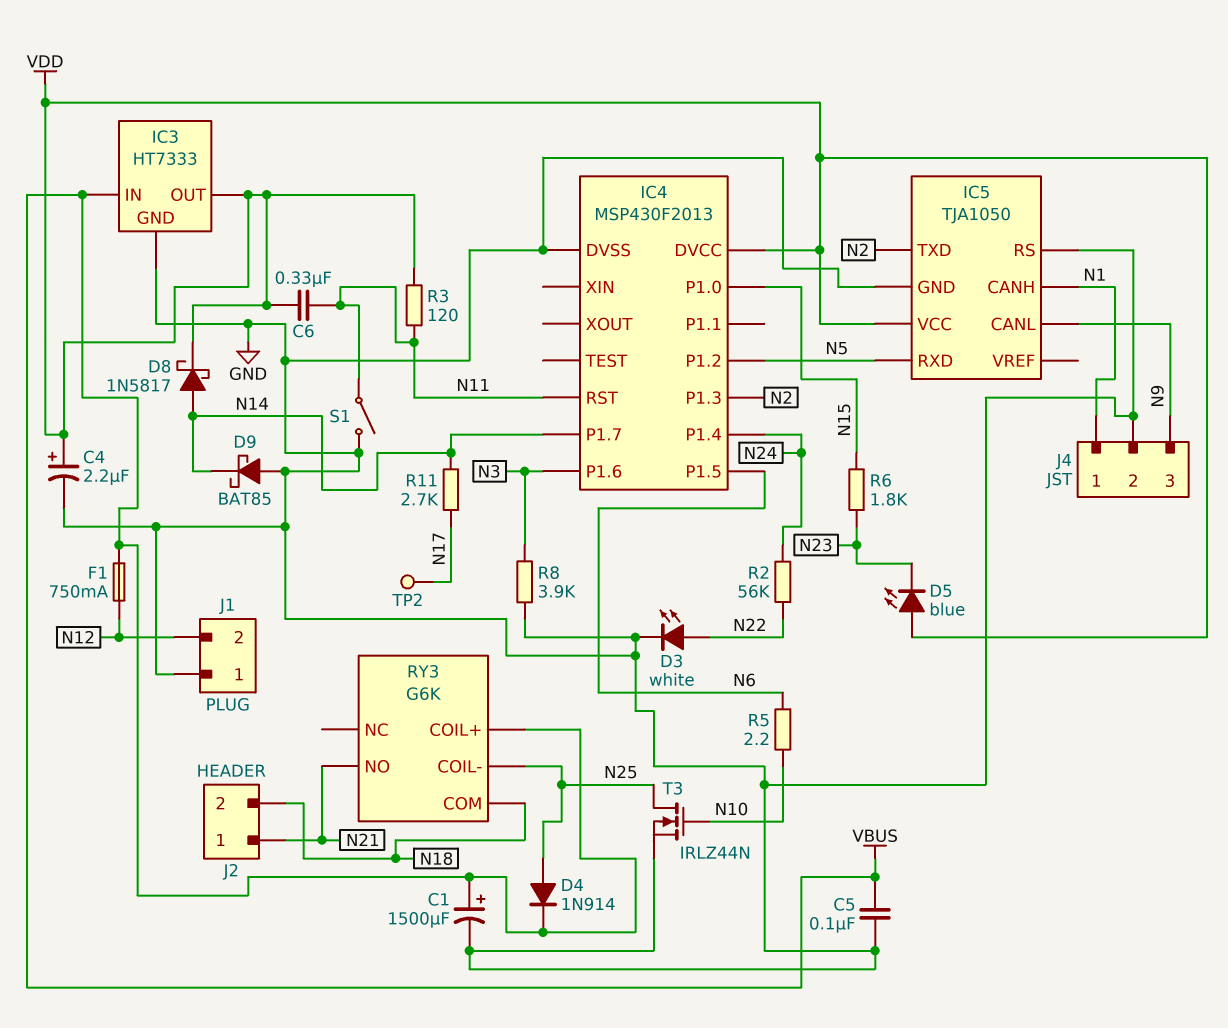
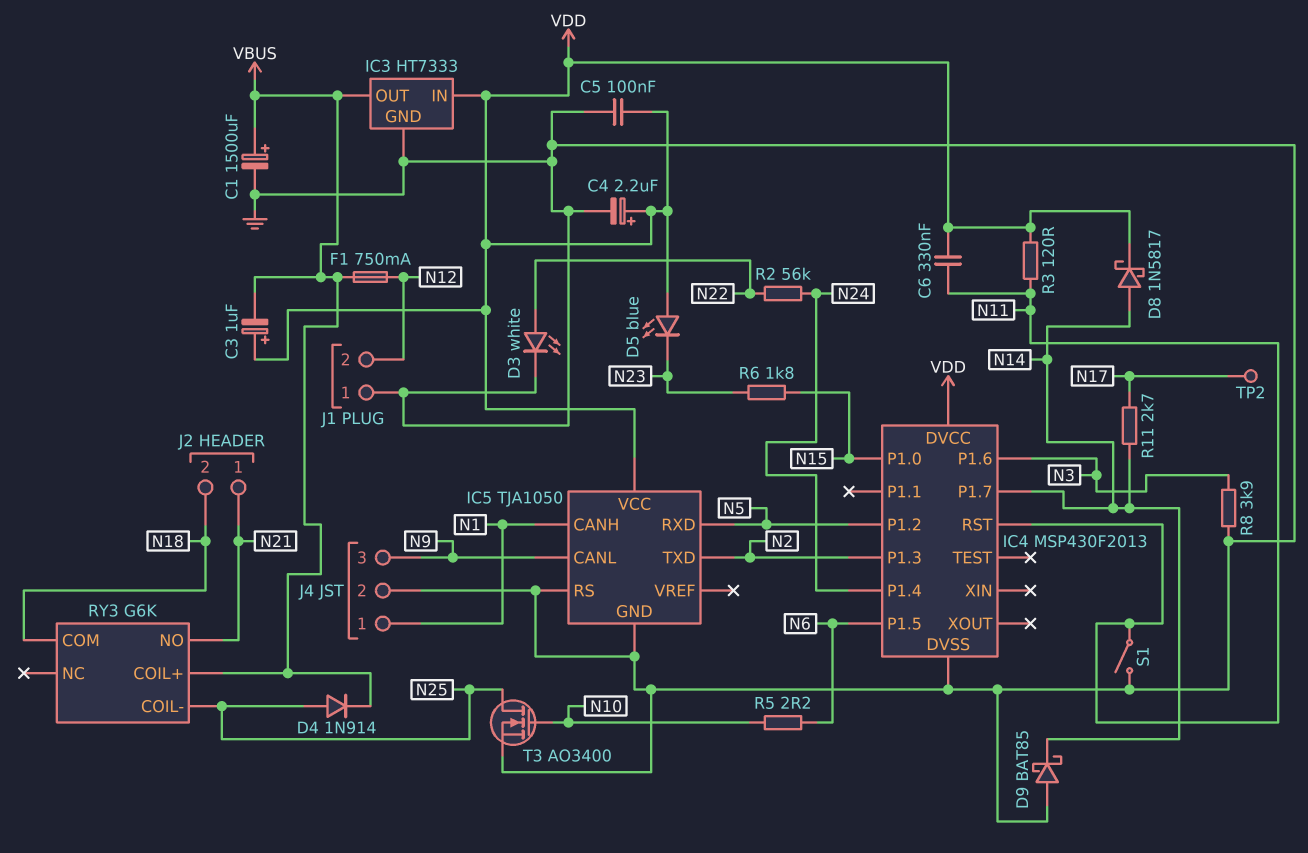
C3: none -> 1uF (plus VDD, minus VBUS)
C5: 100nF (GND, VBUS) -> 100nF (GND, VDD)
IC3 pin IN: VBUS -> VDD
IC3 pin OUT: VDD -> VBUS
T3: NMOS IRLZ44N (G N10, D N25, S GND) -> NMOS AO3400 (G N10, D N25, S GND)

